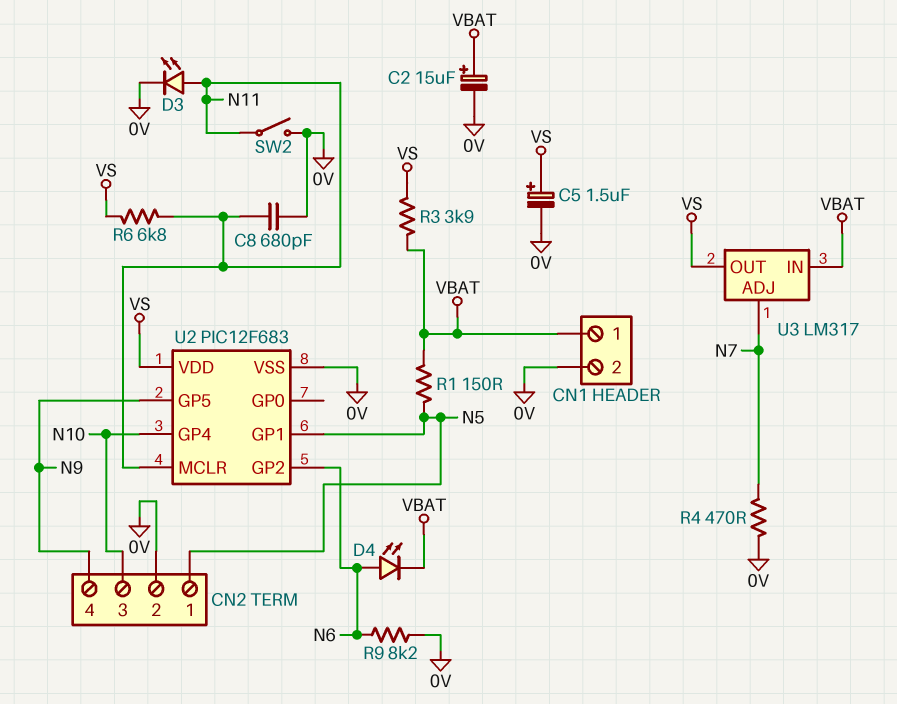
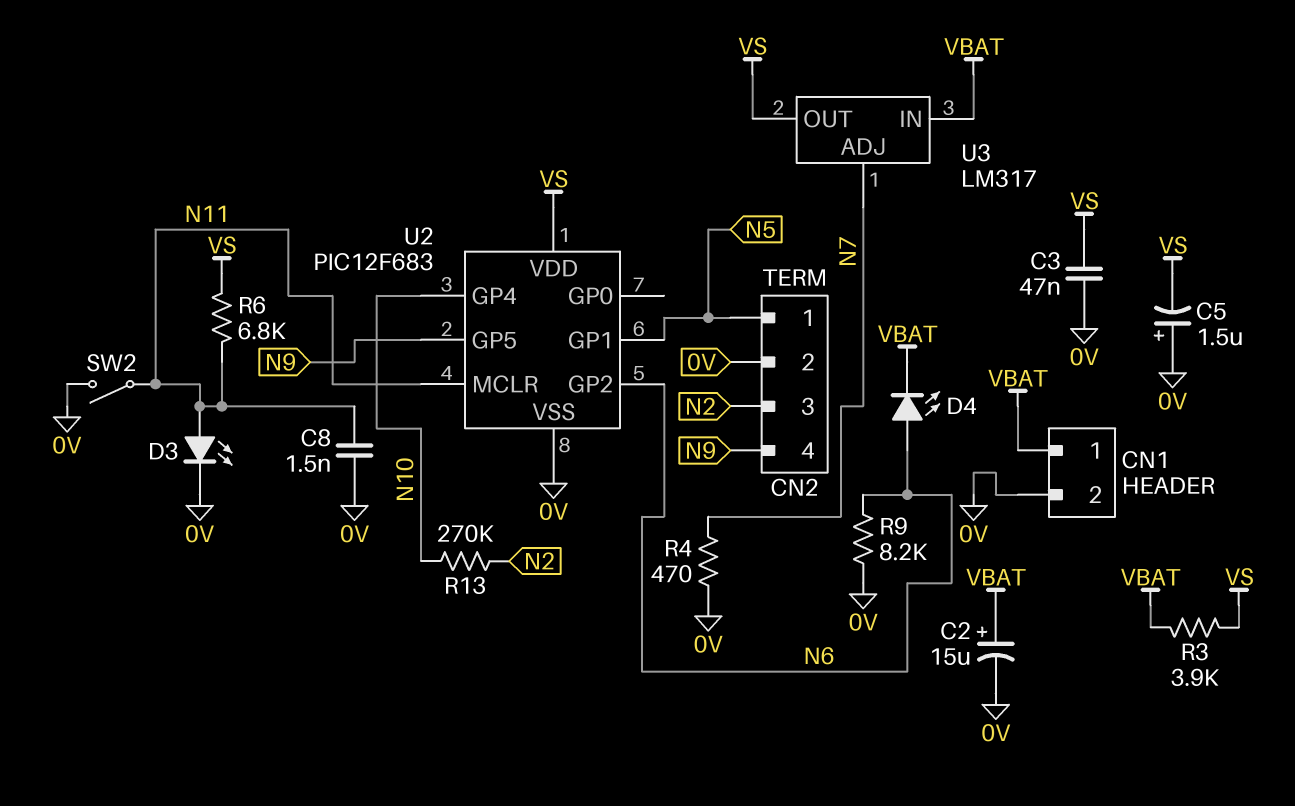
C3: none -> 47nF (0V, VS)
C5: 1.5uF (plus VS, minus 0V) -> 1.5uF (plus 0V, minus VS)
C8: 680pF (0V, N11) -> 1.5nF (0V, N11)
CN2 pin 3: N10 -> N2
R1: 150 (N5, VBAT) -> none
R13: none -> 270k (N2, N10)

